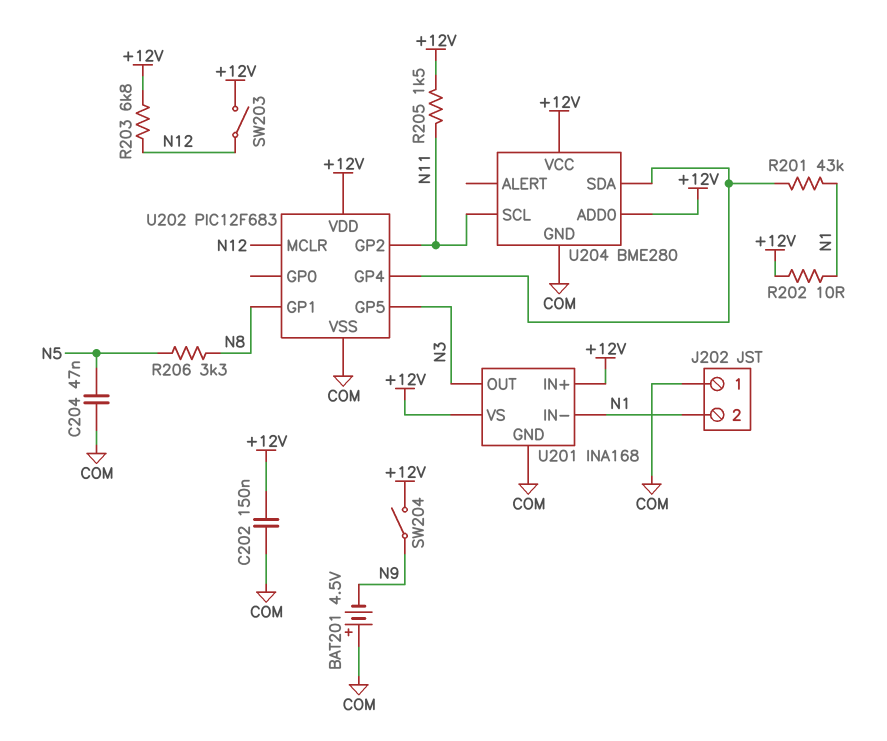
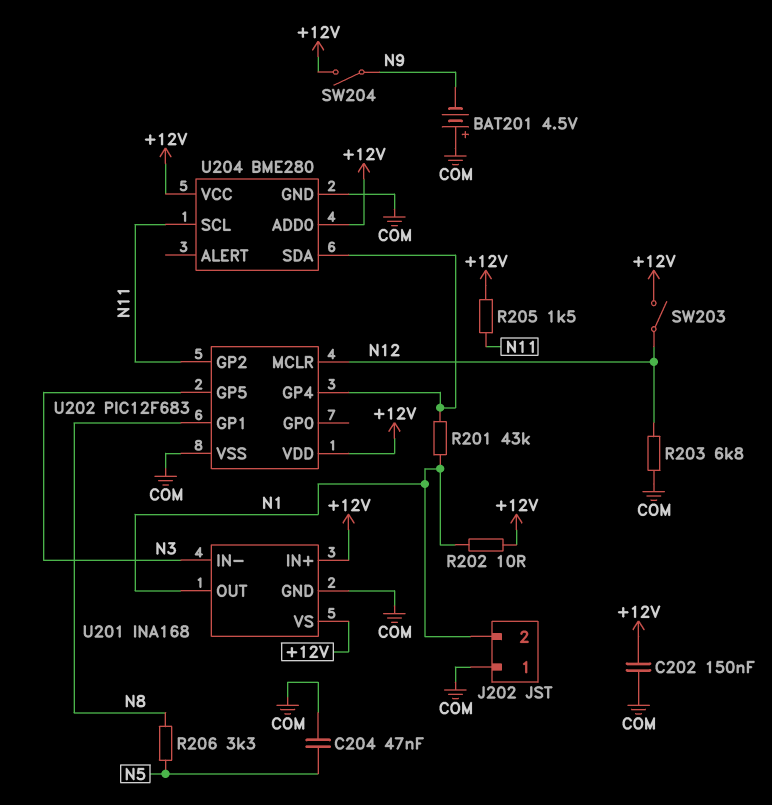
R203: 6.8k (+12V, N12) -> 6.8k (COM, N12)
U201 pin IN-: N1 -> N3
U201 pin OUT: N3 -> N1

